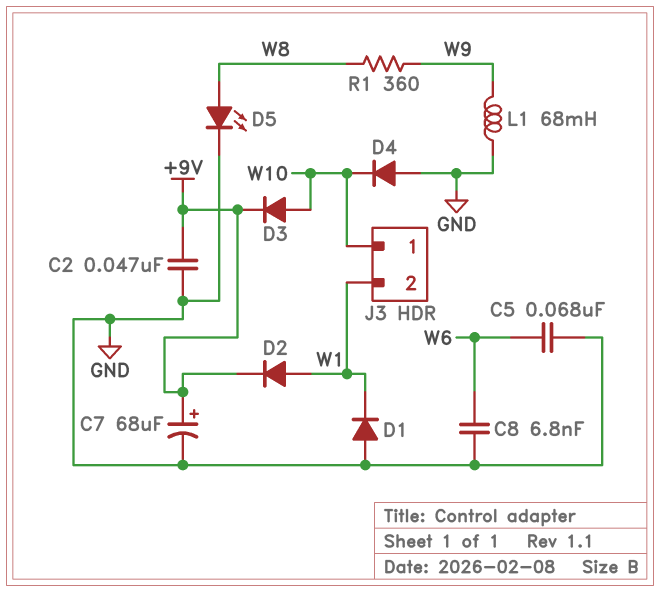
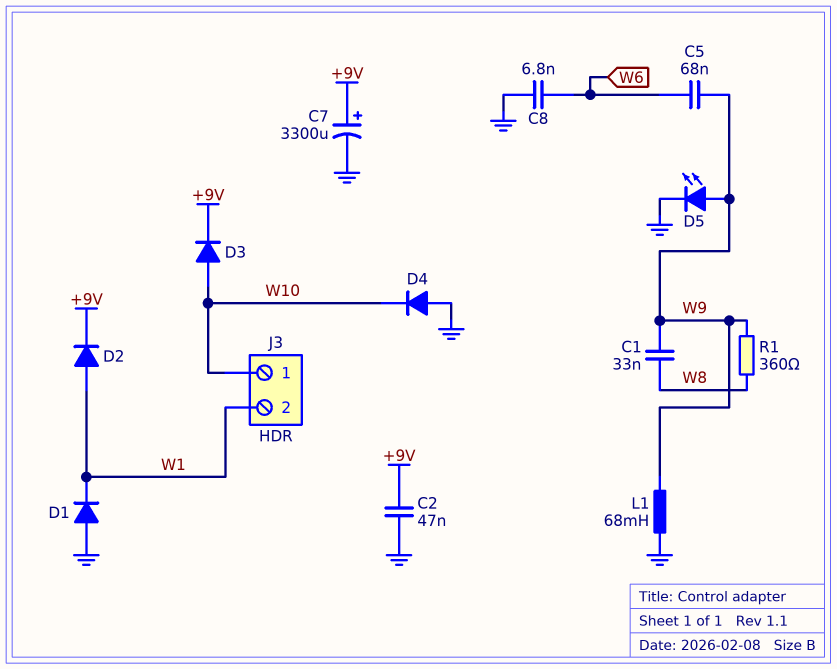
C1: none -> 33nF (W8, W9)
C5: 68nF (GND, W6) -> 68nF (W6, W9)
C7: 68uF (plus +9V, minus GND) -> 3300uF (plus +9V, minus GND)
D5: LED (A W8, K GND) -> LED (A W9, K GND)

